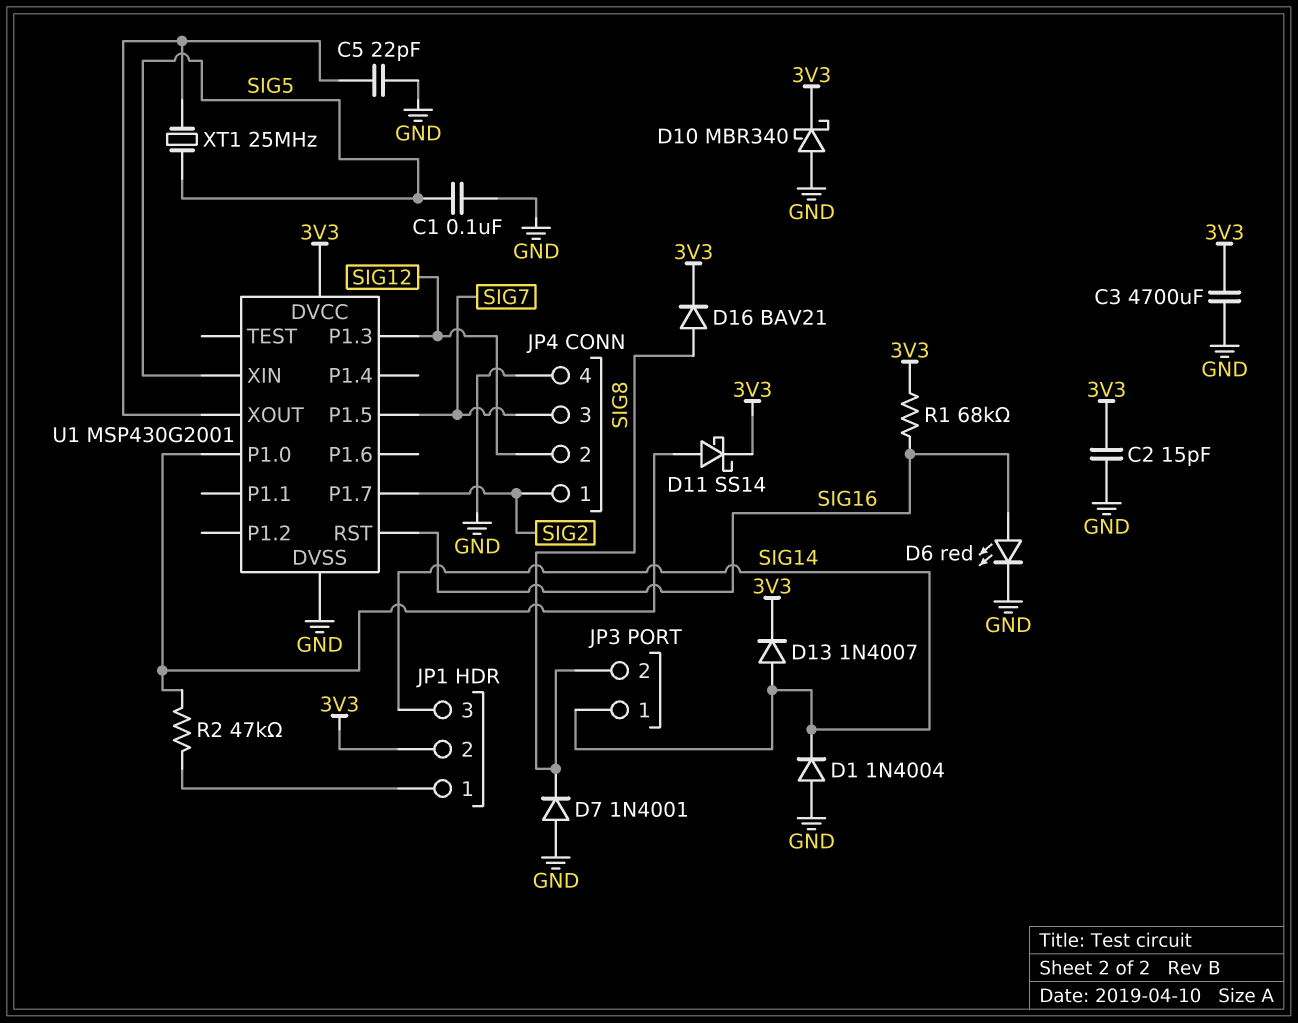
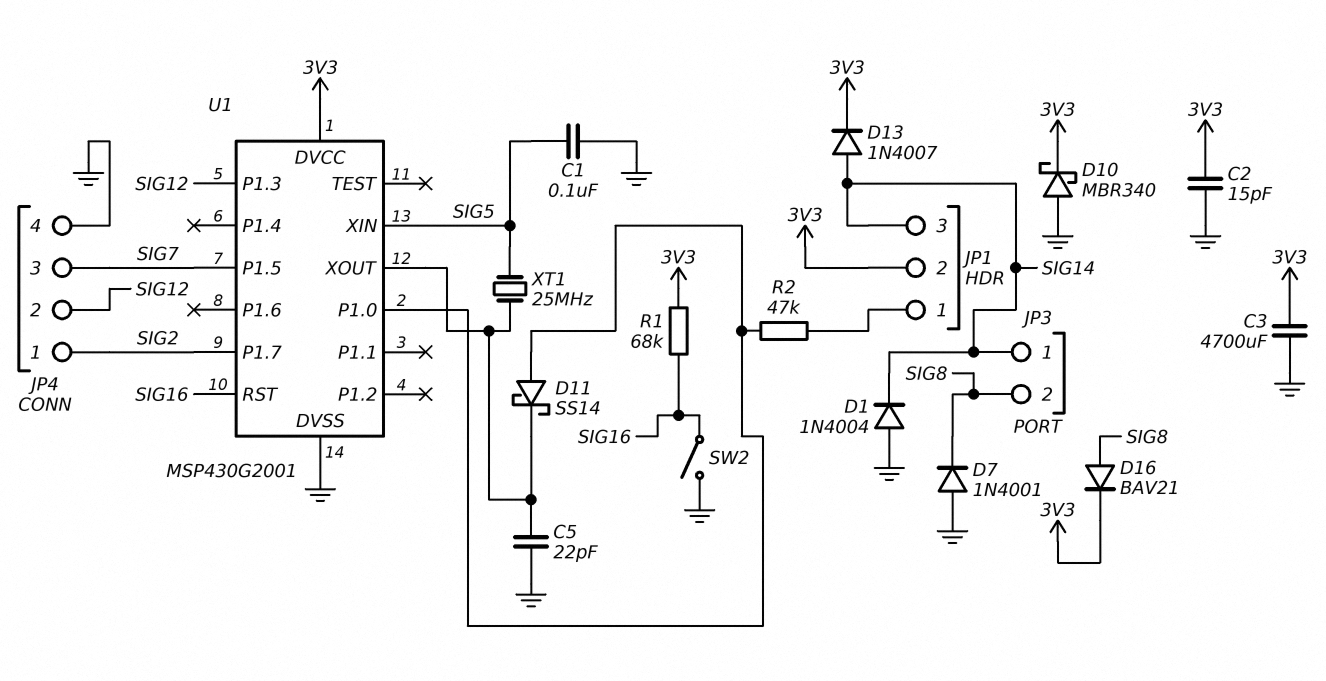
D6: LED red (A SIG16, K GND) -> none
D11: schottky SS14 (A U1/P1.0, K 3V3) -> schottky SS14 (A U1/P1.0, K U1/XOUT)
SW2: none -> switch (GND, SIG16)

